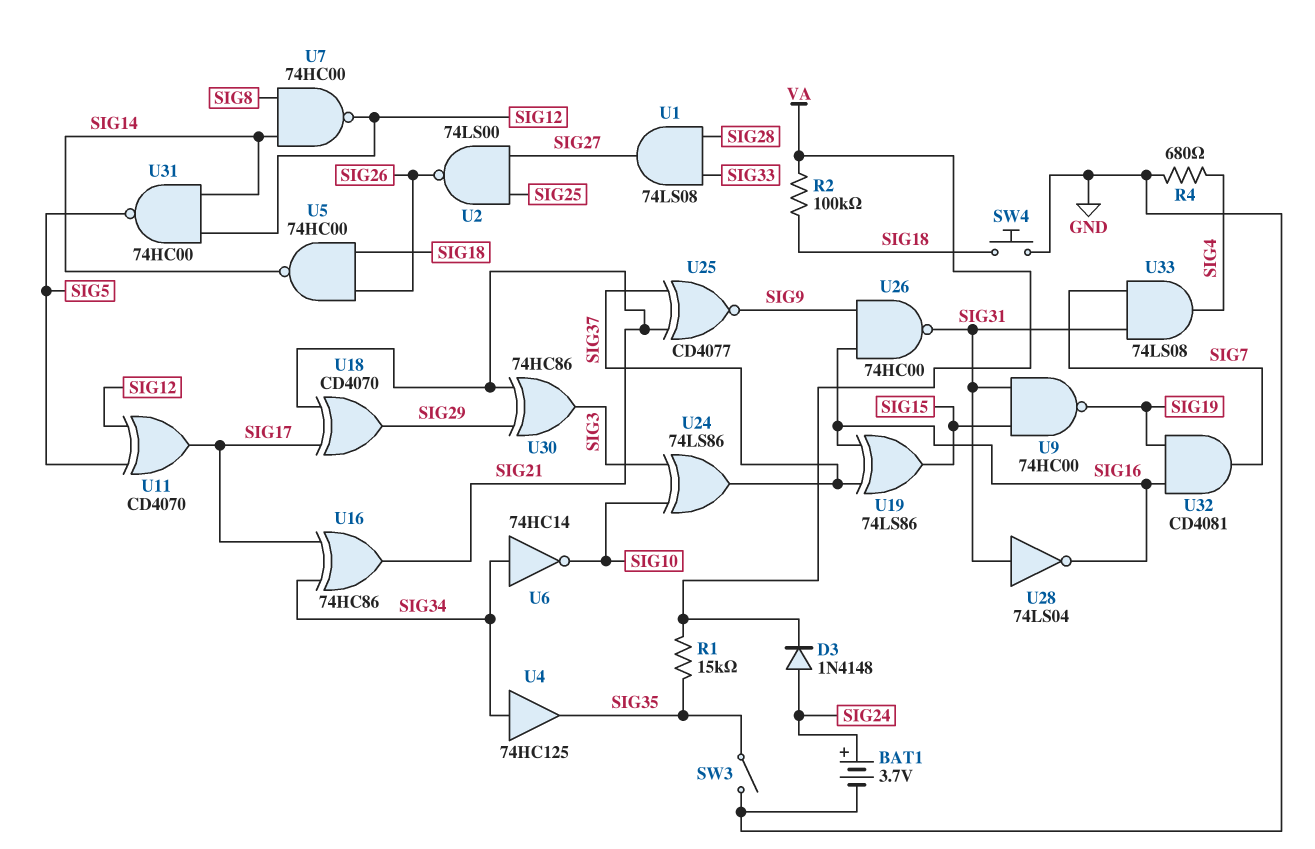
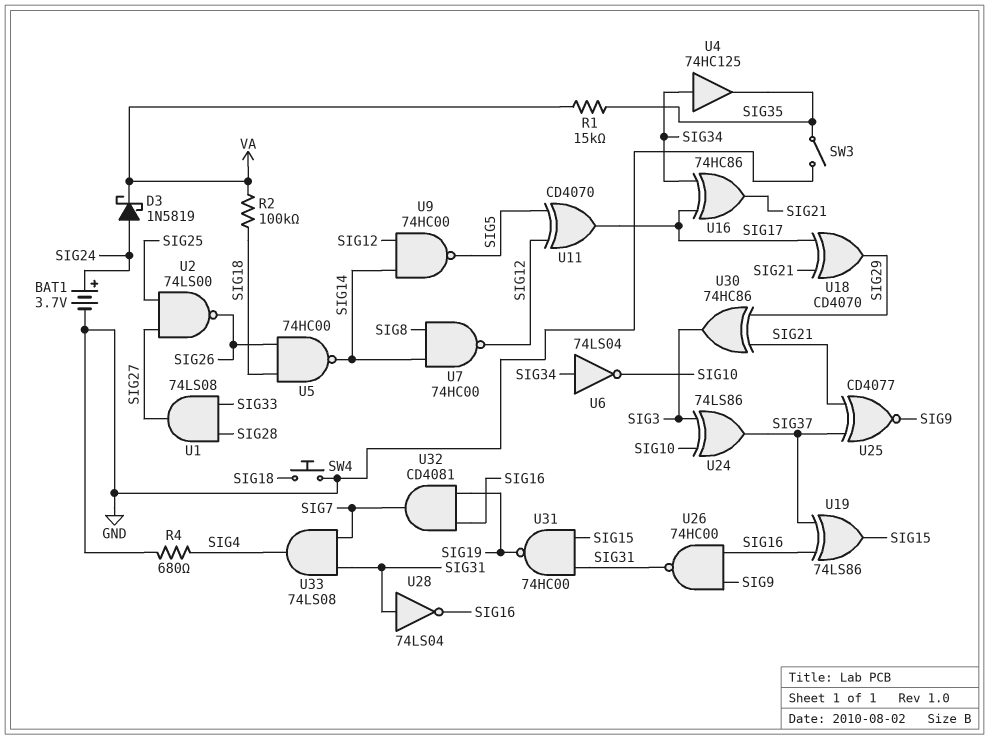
D3: diode 1N4148 (A SIG24, K VA) -> schottky 1N5819 (A SIG24, K VA)
U6: NOT 74HC14 (in SIG34, out SIG10) -> NOT 74LS04 (in SIG34, out SIG10)
U9: NAND 74HC00 (in SIG15, in SIG31, out SIG19) -> NAND 74HC00 (in SIG12, in SIG14, out SIG5)
U31: NAND 74HC00 (in SIG12, in SIG14, out SIG5) -> NAND 74HC00 (in SIG15, in SIG31, out SIG19)

